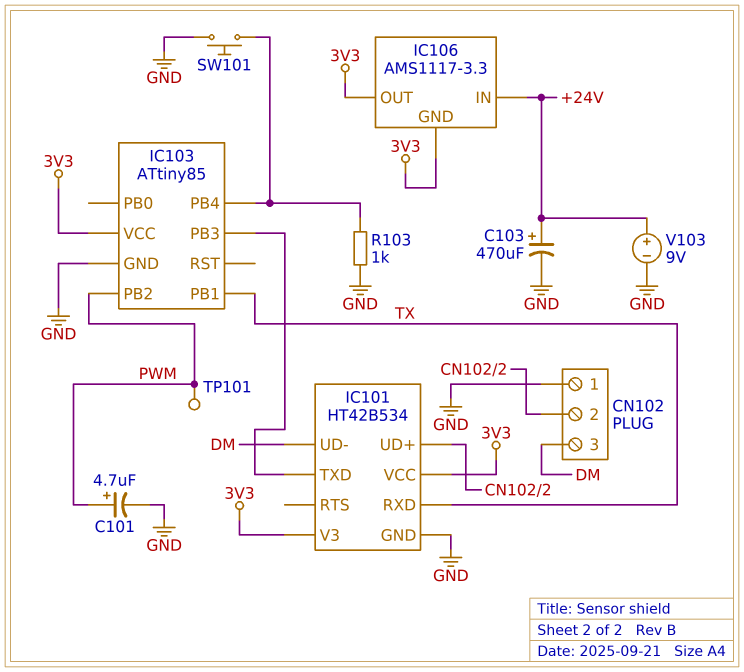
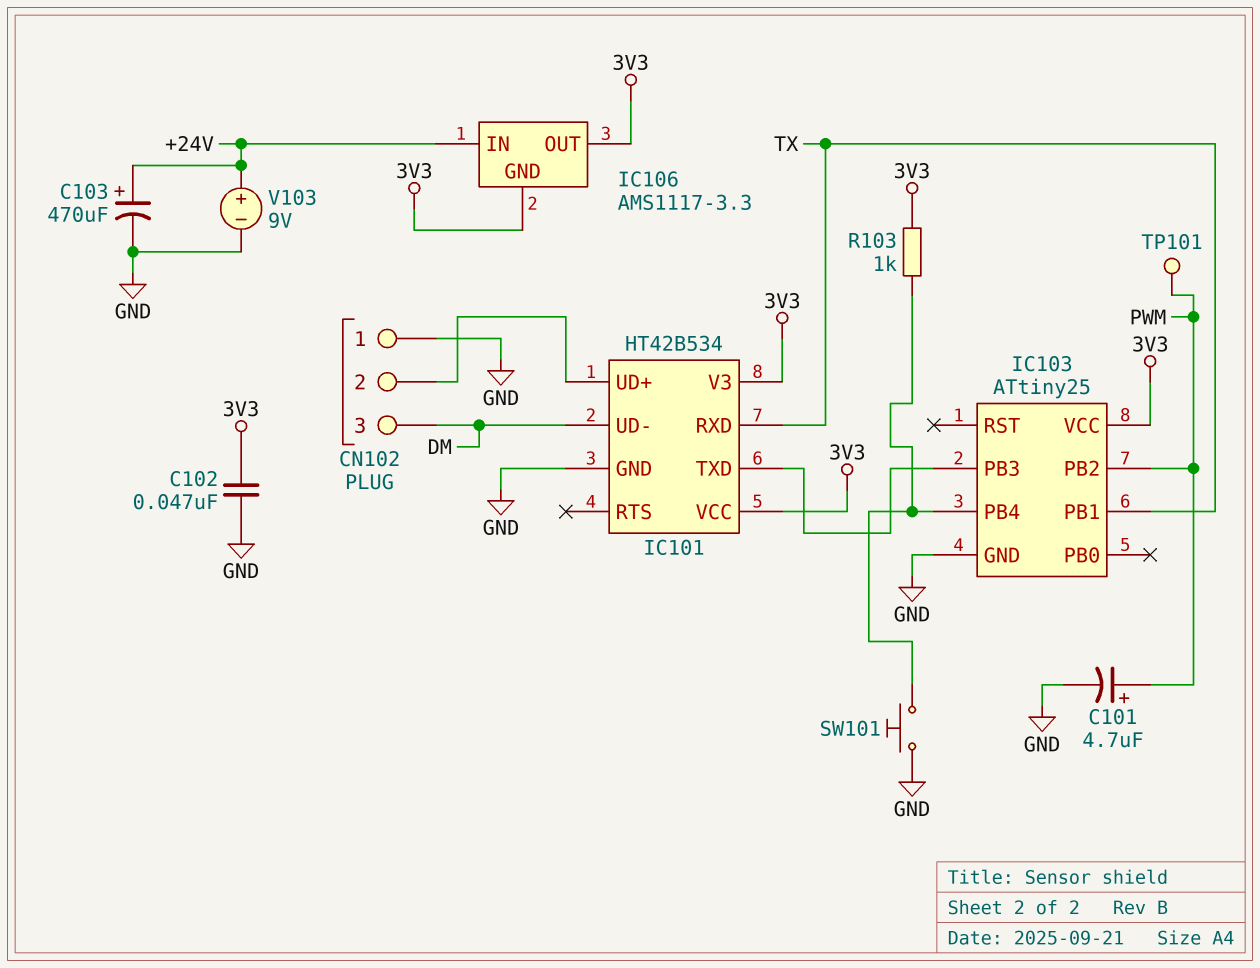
C102: none -> 47nF (3V3, GND)
IC103: ATtiny85 -> ATtiny25
R103: 1k (GND, IC103/PB4) -> 1k (3V3, IC103/PB4)

